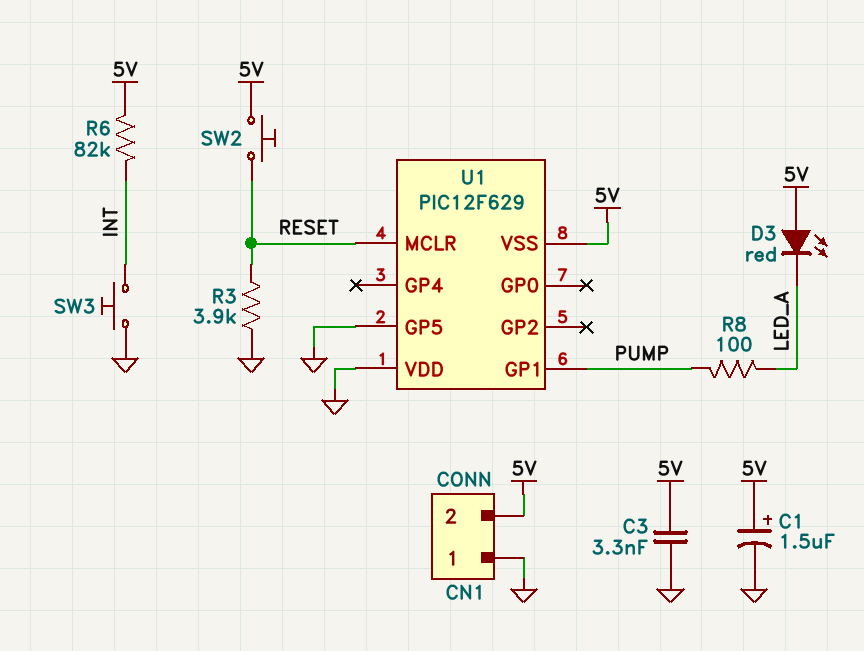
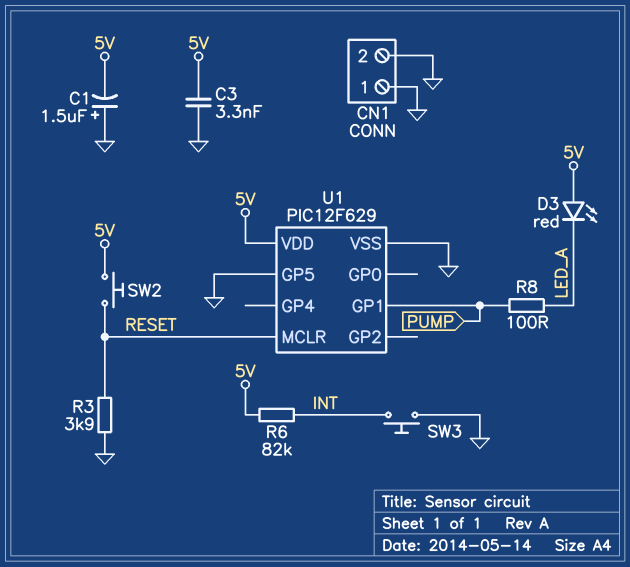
C1: 1.5uF (plus 5V, minus GND) -> 1.5uF (plus GND, minus 5V)
CN1 pin 2: 5V -> GND
U1 pin VDD: GND -> 5V
U1 pin VSS: 5V -> GND

